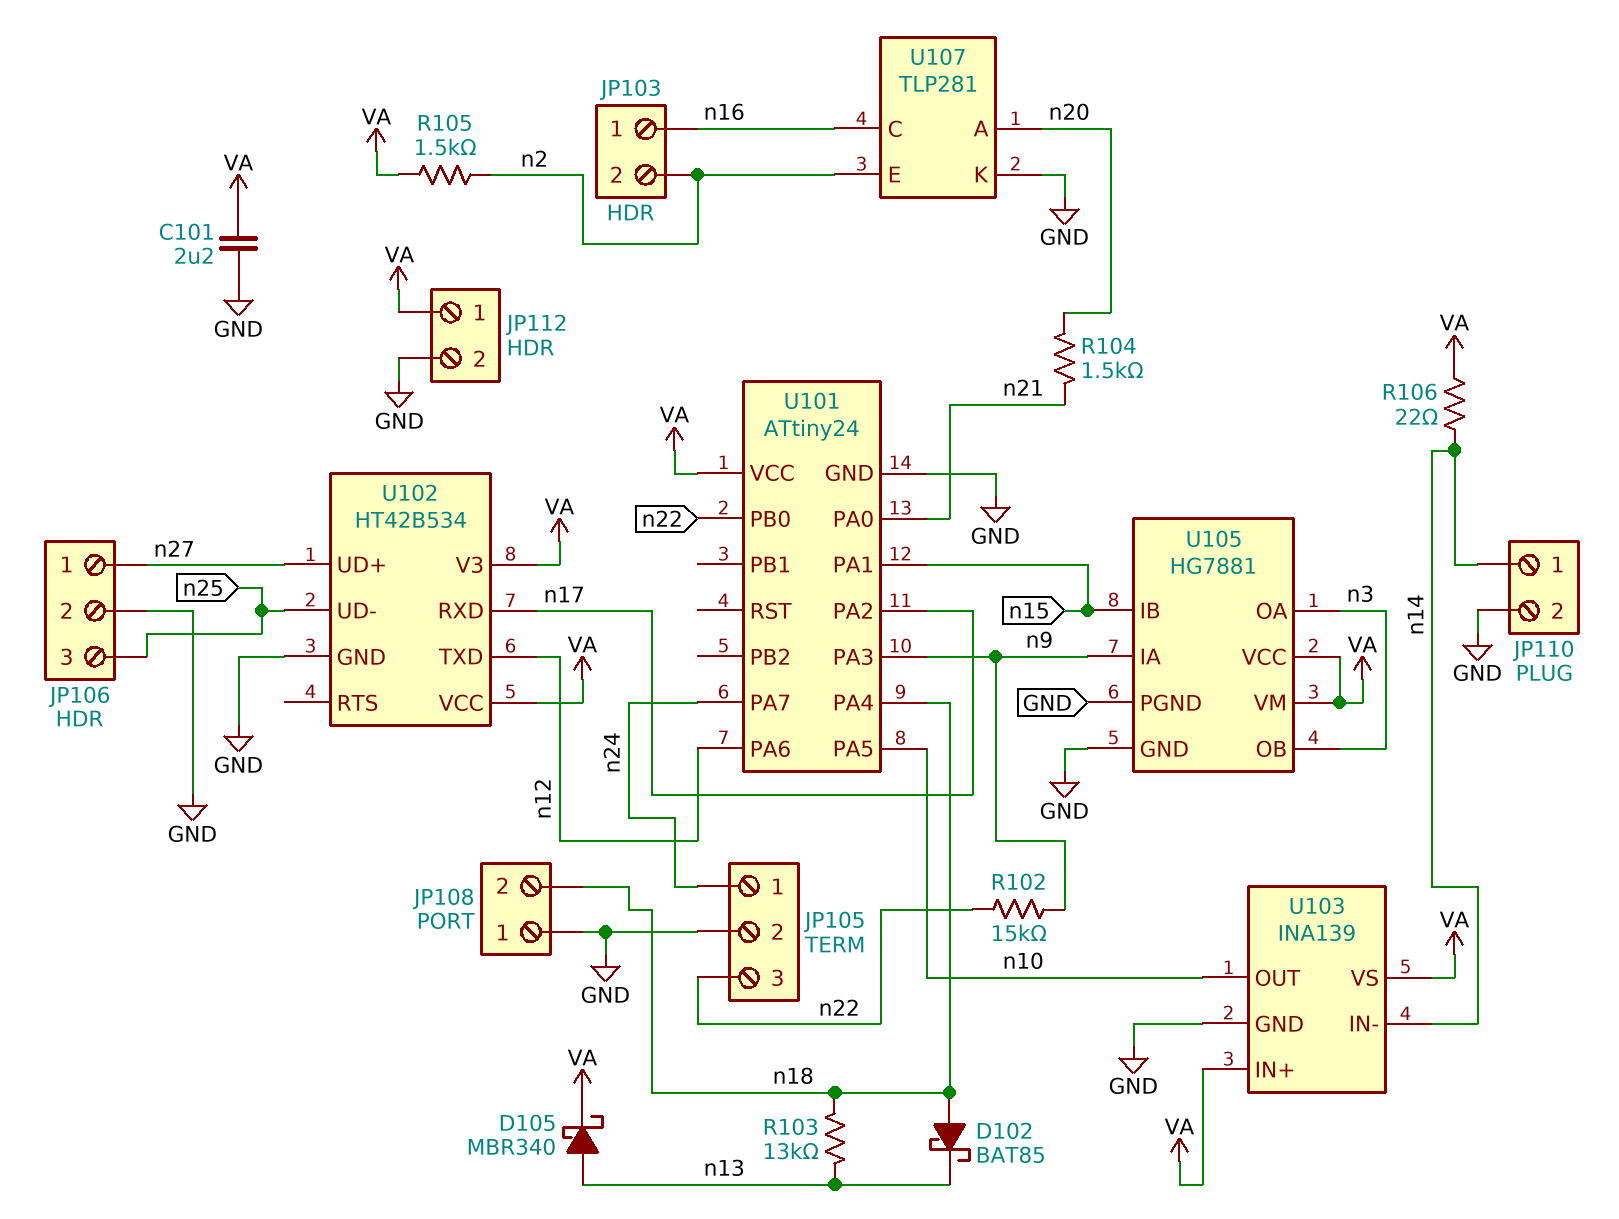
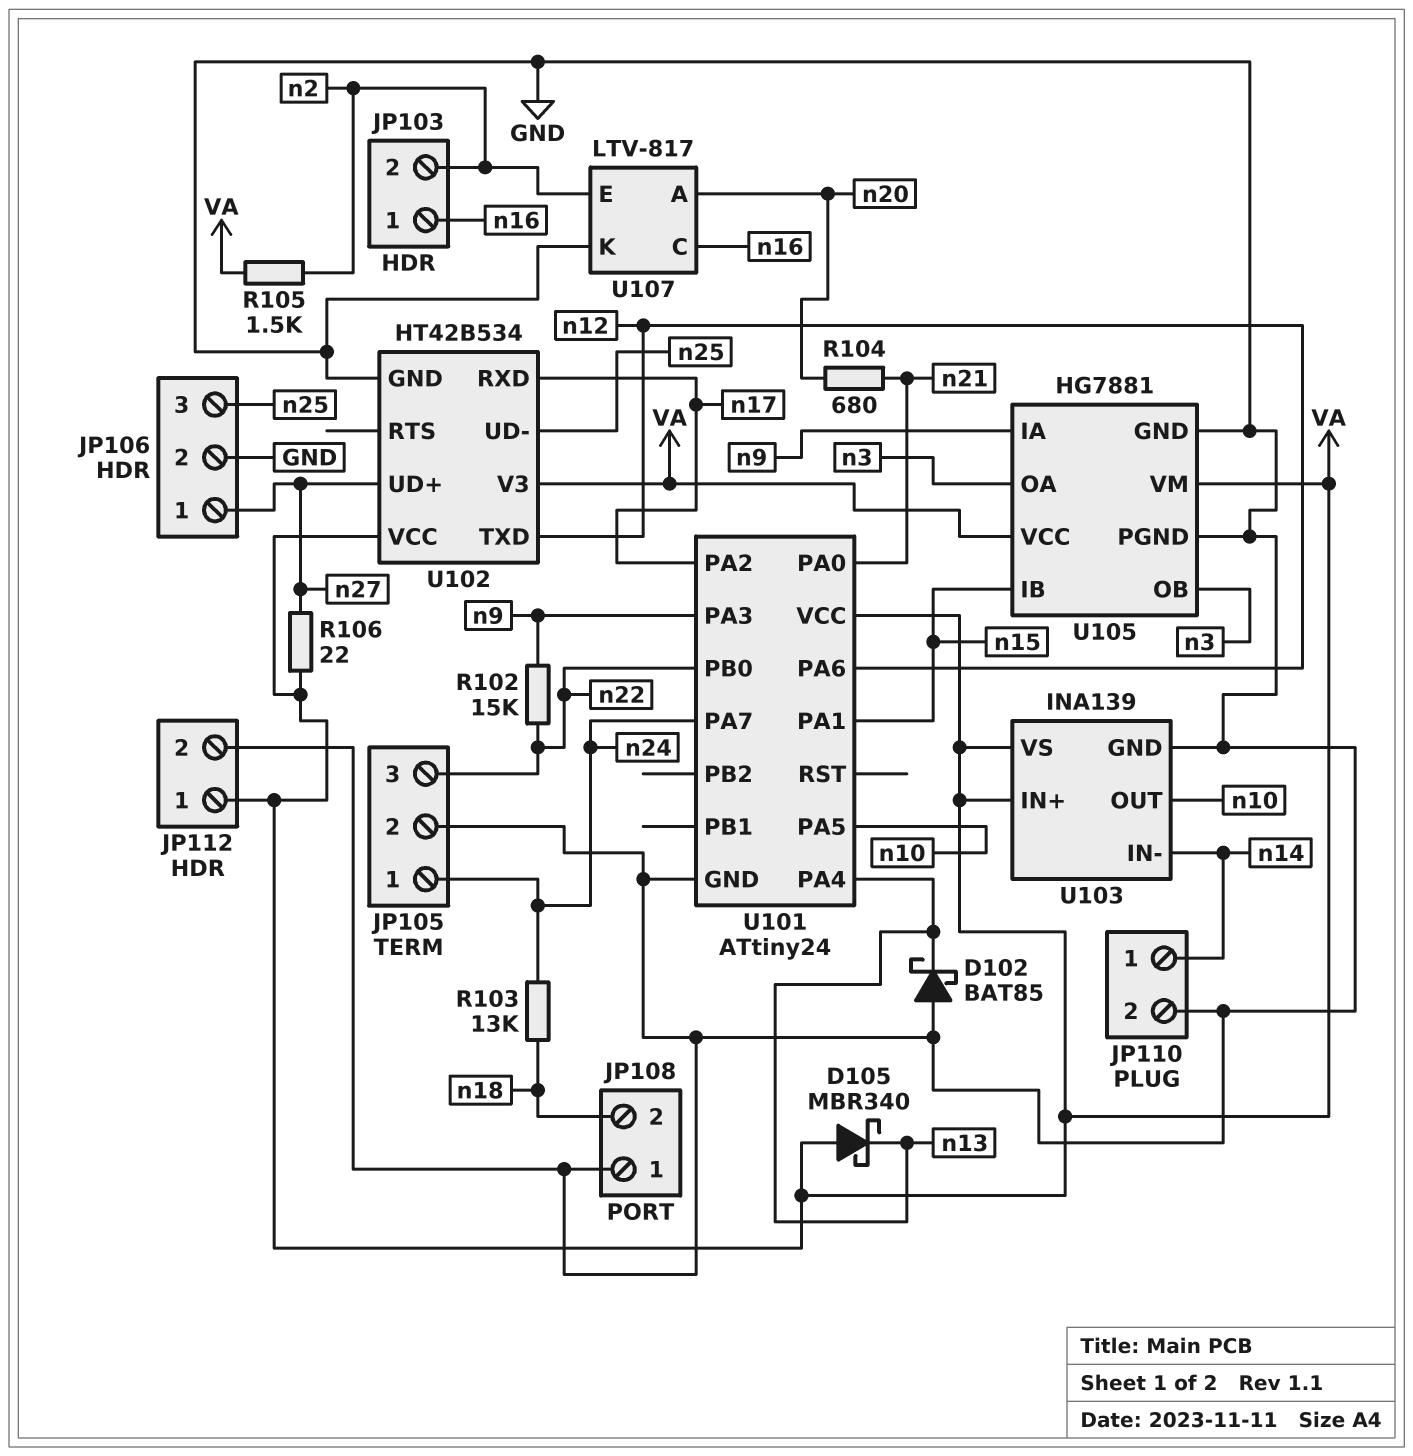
C101: 2.2uF (GND, VA) -> none
D102: schottky BAT85 (A n18, K n13) -> schottky BAT85 (A GND, K n13)
D105: schottky MBR340 (A n13, K VA) -> schottky MBR340 (A VA, K n13)
R103: 13k (n13, n18) -> 13k (n18, n24)
R104: 1.5k (n20, n21) -> 680 (n20, n21)
R106: 22 (VA, n14) -> 22 (VA, n27)
U101 pin PA4: n18 -> n13
U107: TLP281 -> LTV-817

